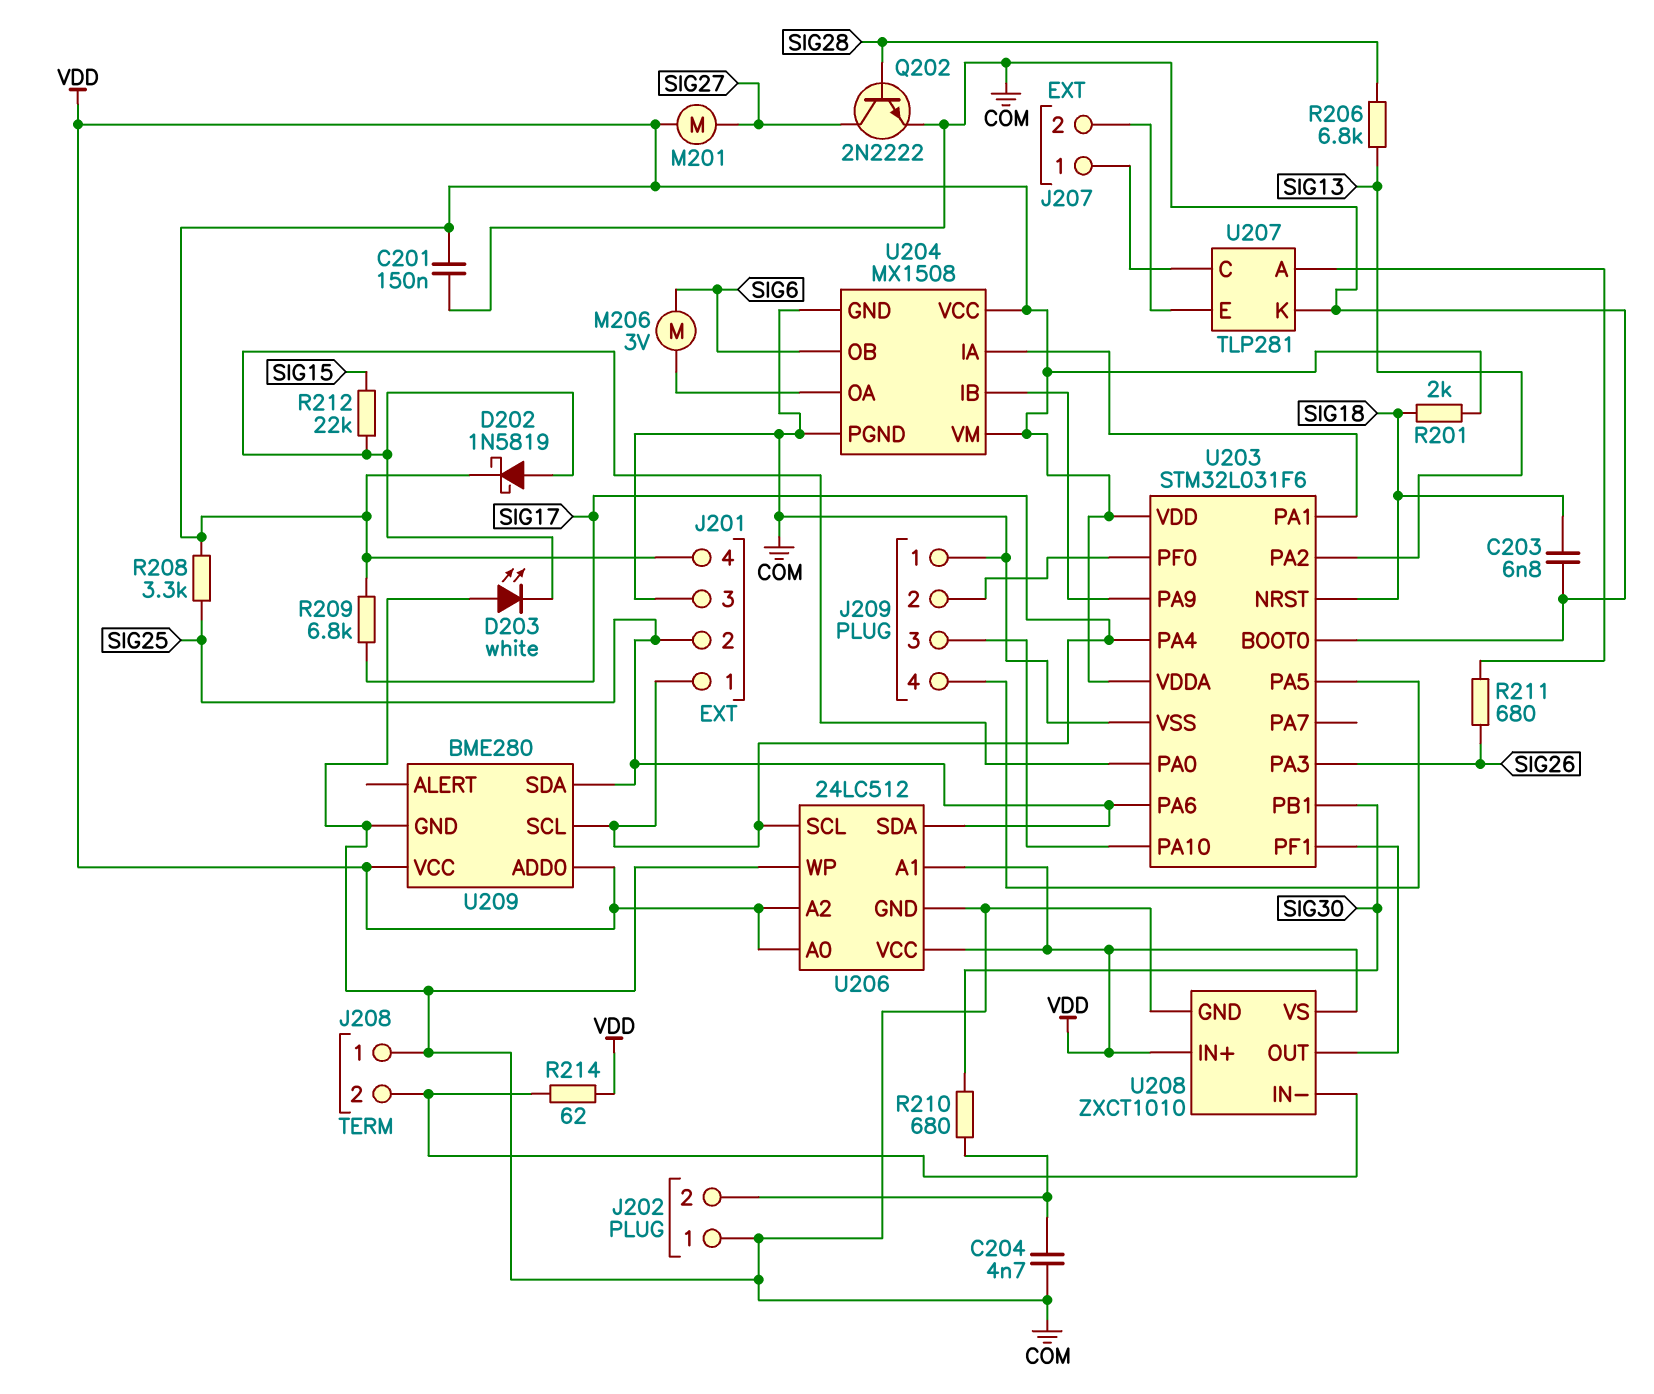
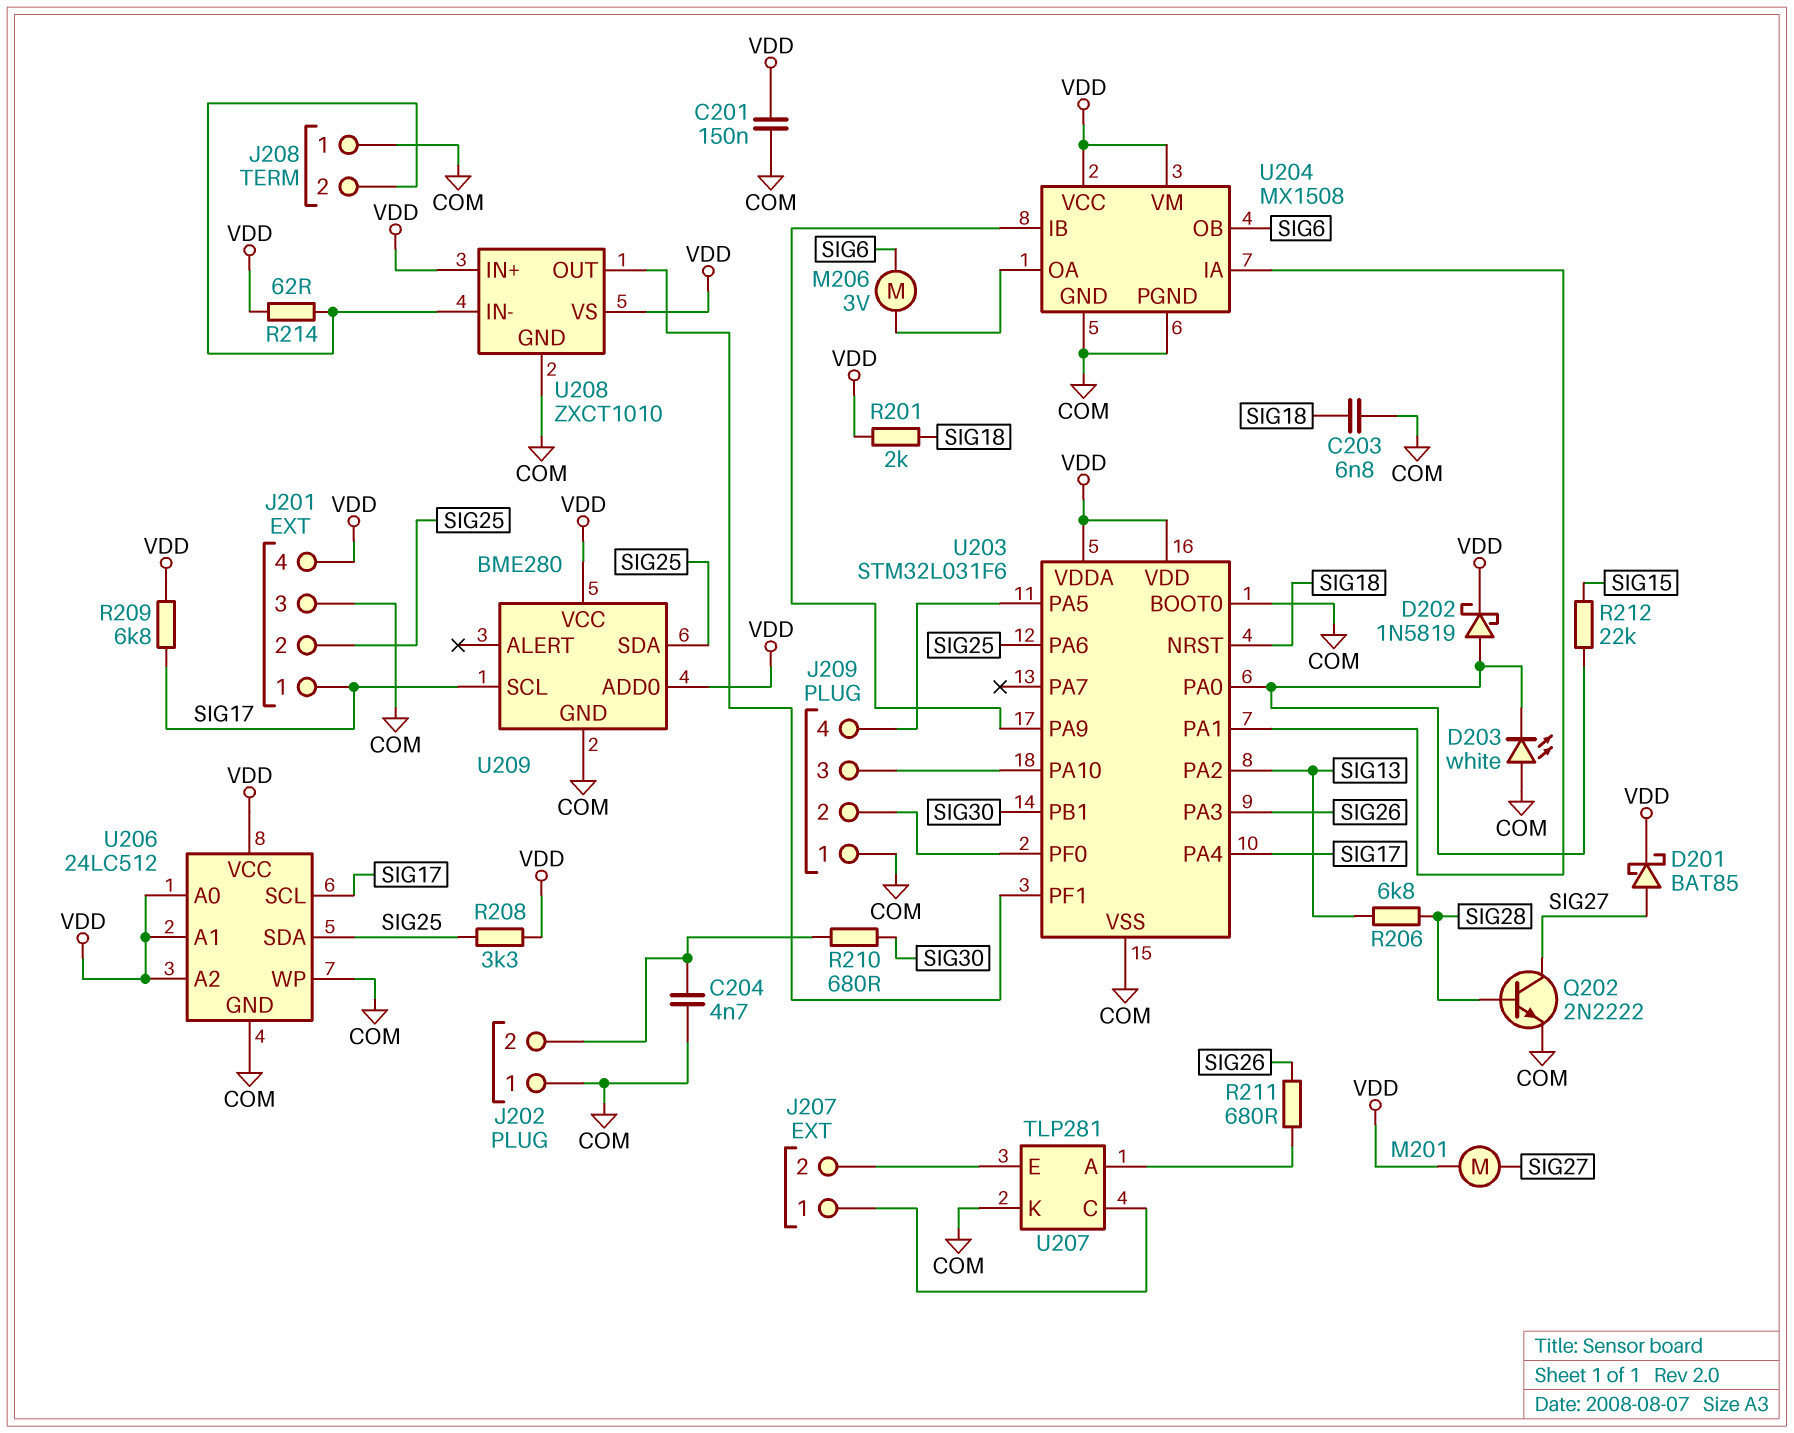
D201: none -> schottky BAT85 (A SIG27, K VDD)

